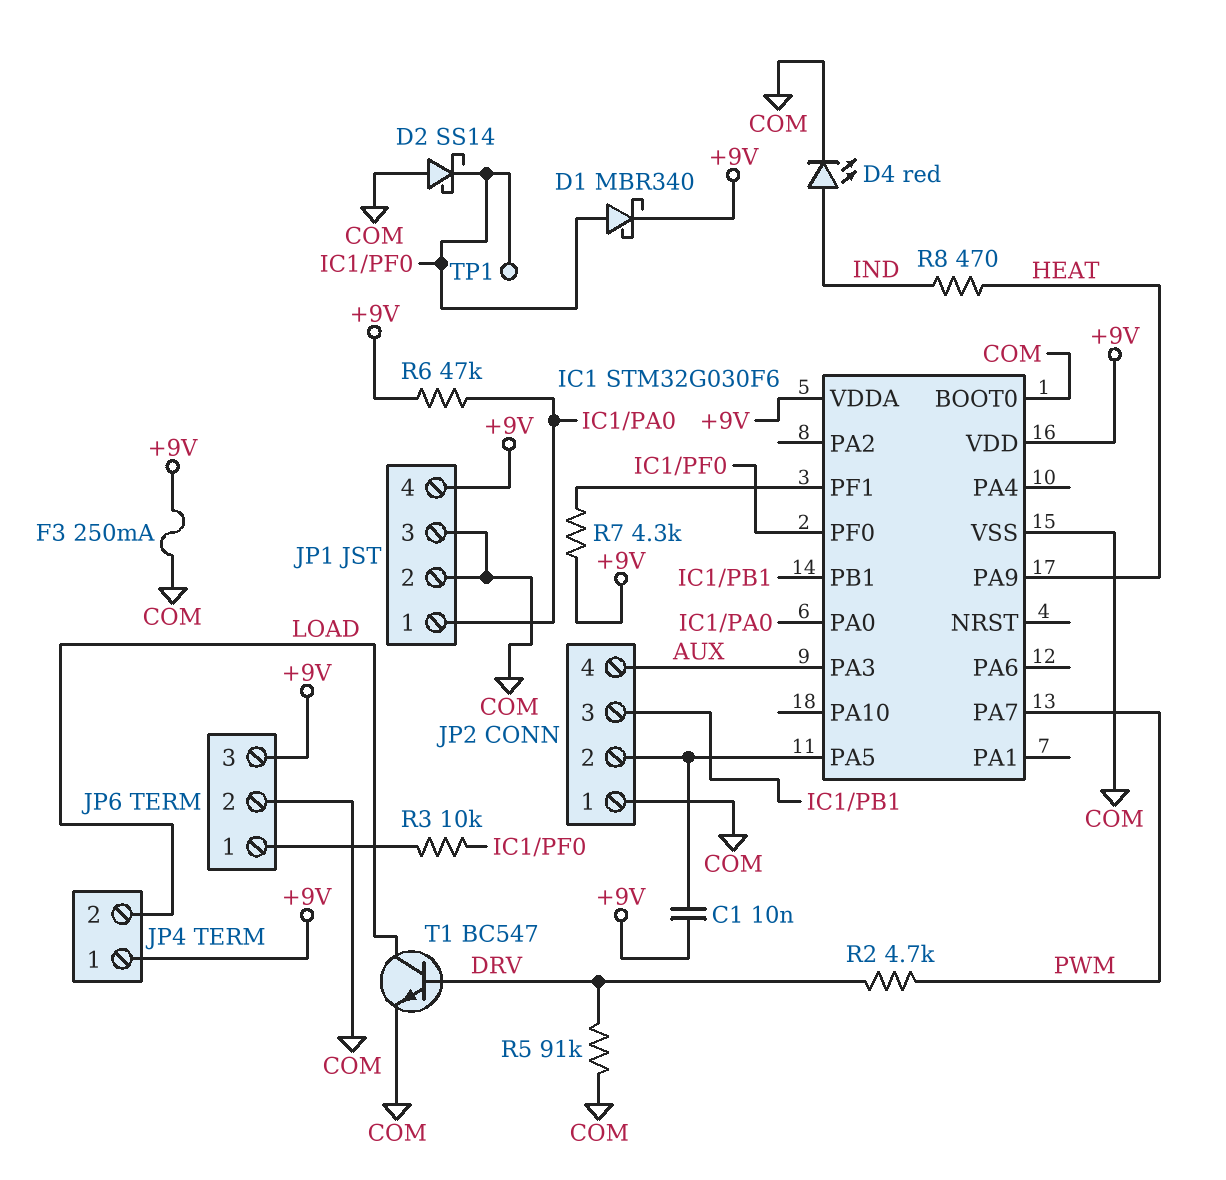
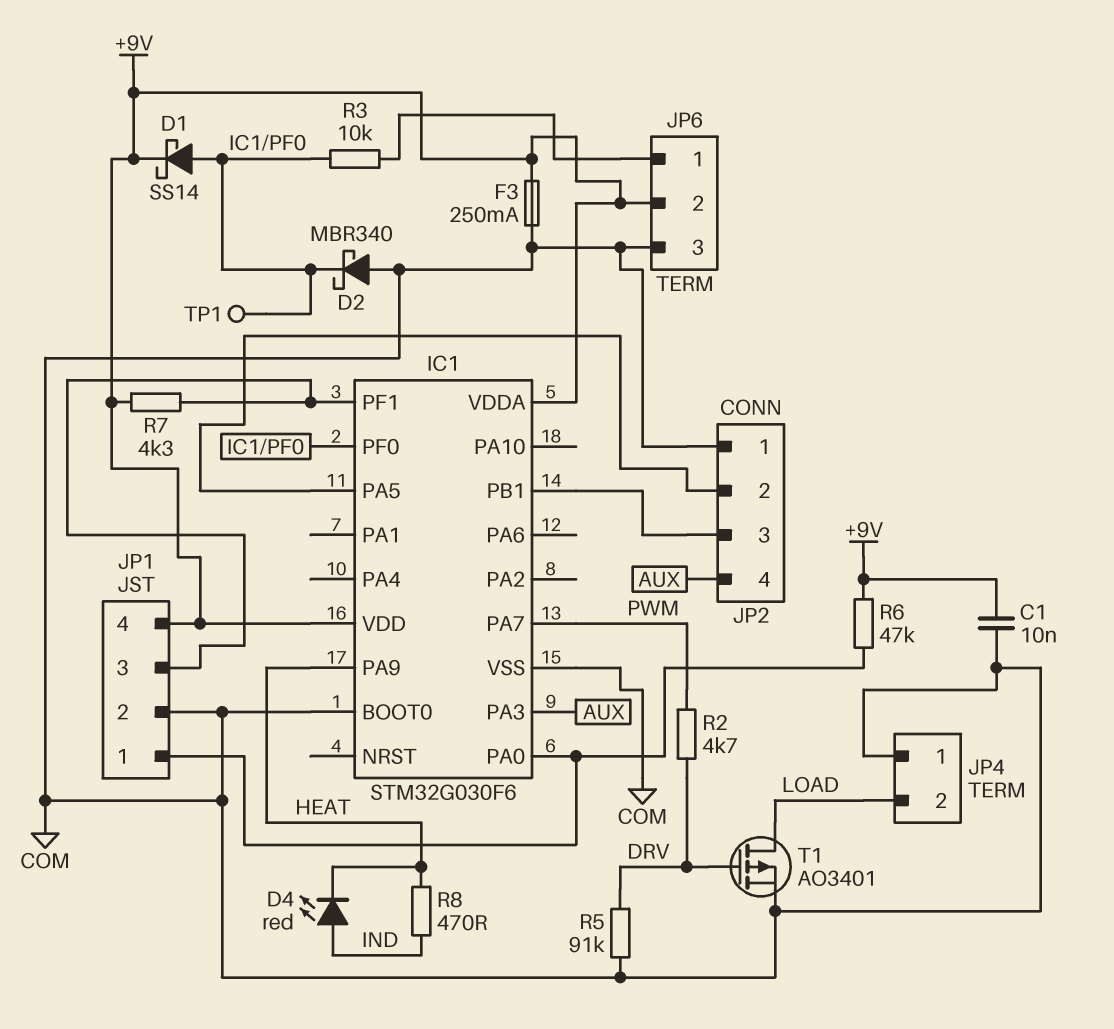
C1: 10nF (+9V, IC1/PA5) -> 10nF (+9V, COM)
D1: schottky MBR340 (A IC1/PF0, K +9V) -> schottky SS14 (A IC1/PF0, K +9V)
D2: schottky SS14 (A COM, K IC1/PF0) -> schottky MBR340 (A COM, K IC1/PF0)
D4: LED red (A IND, K COM) -> LED red (A IND, K HEAT)
JP1 pin 3: COM -> IC1/PF1
JP4 pin 1: +9V -> COM
JP6 pin 2: COM -> +9V
JP6 pin 3: +9V -> COM
T1: NPN BC547 (B DRV, C LOAD, E COM) -> PMOS AO3401 (G DRV, D LOAD, S COM)

